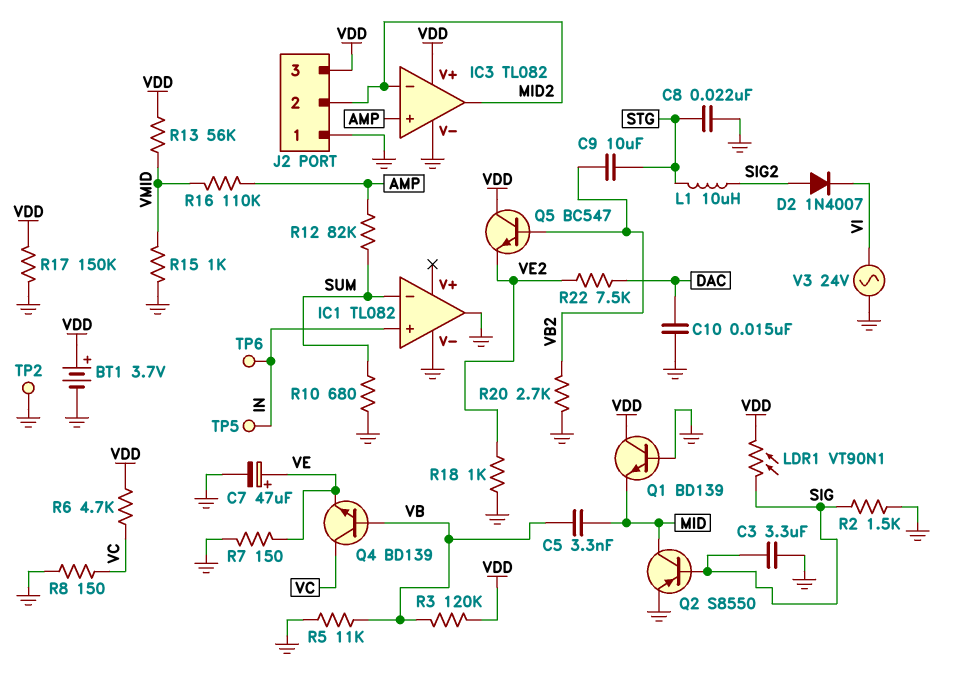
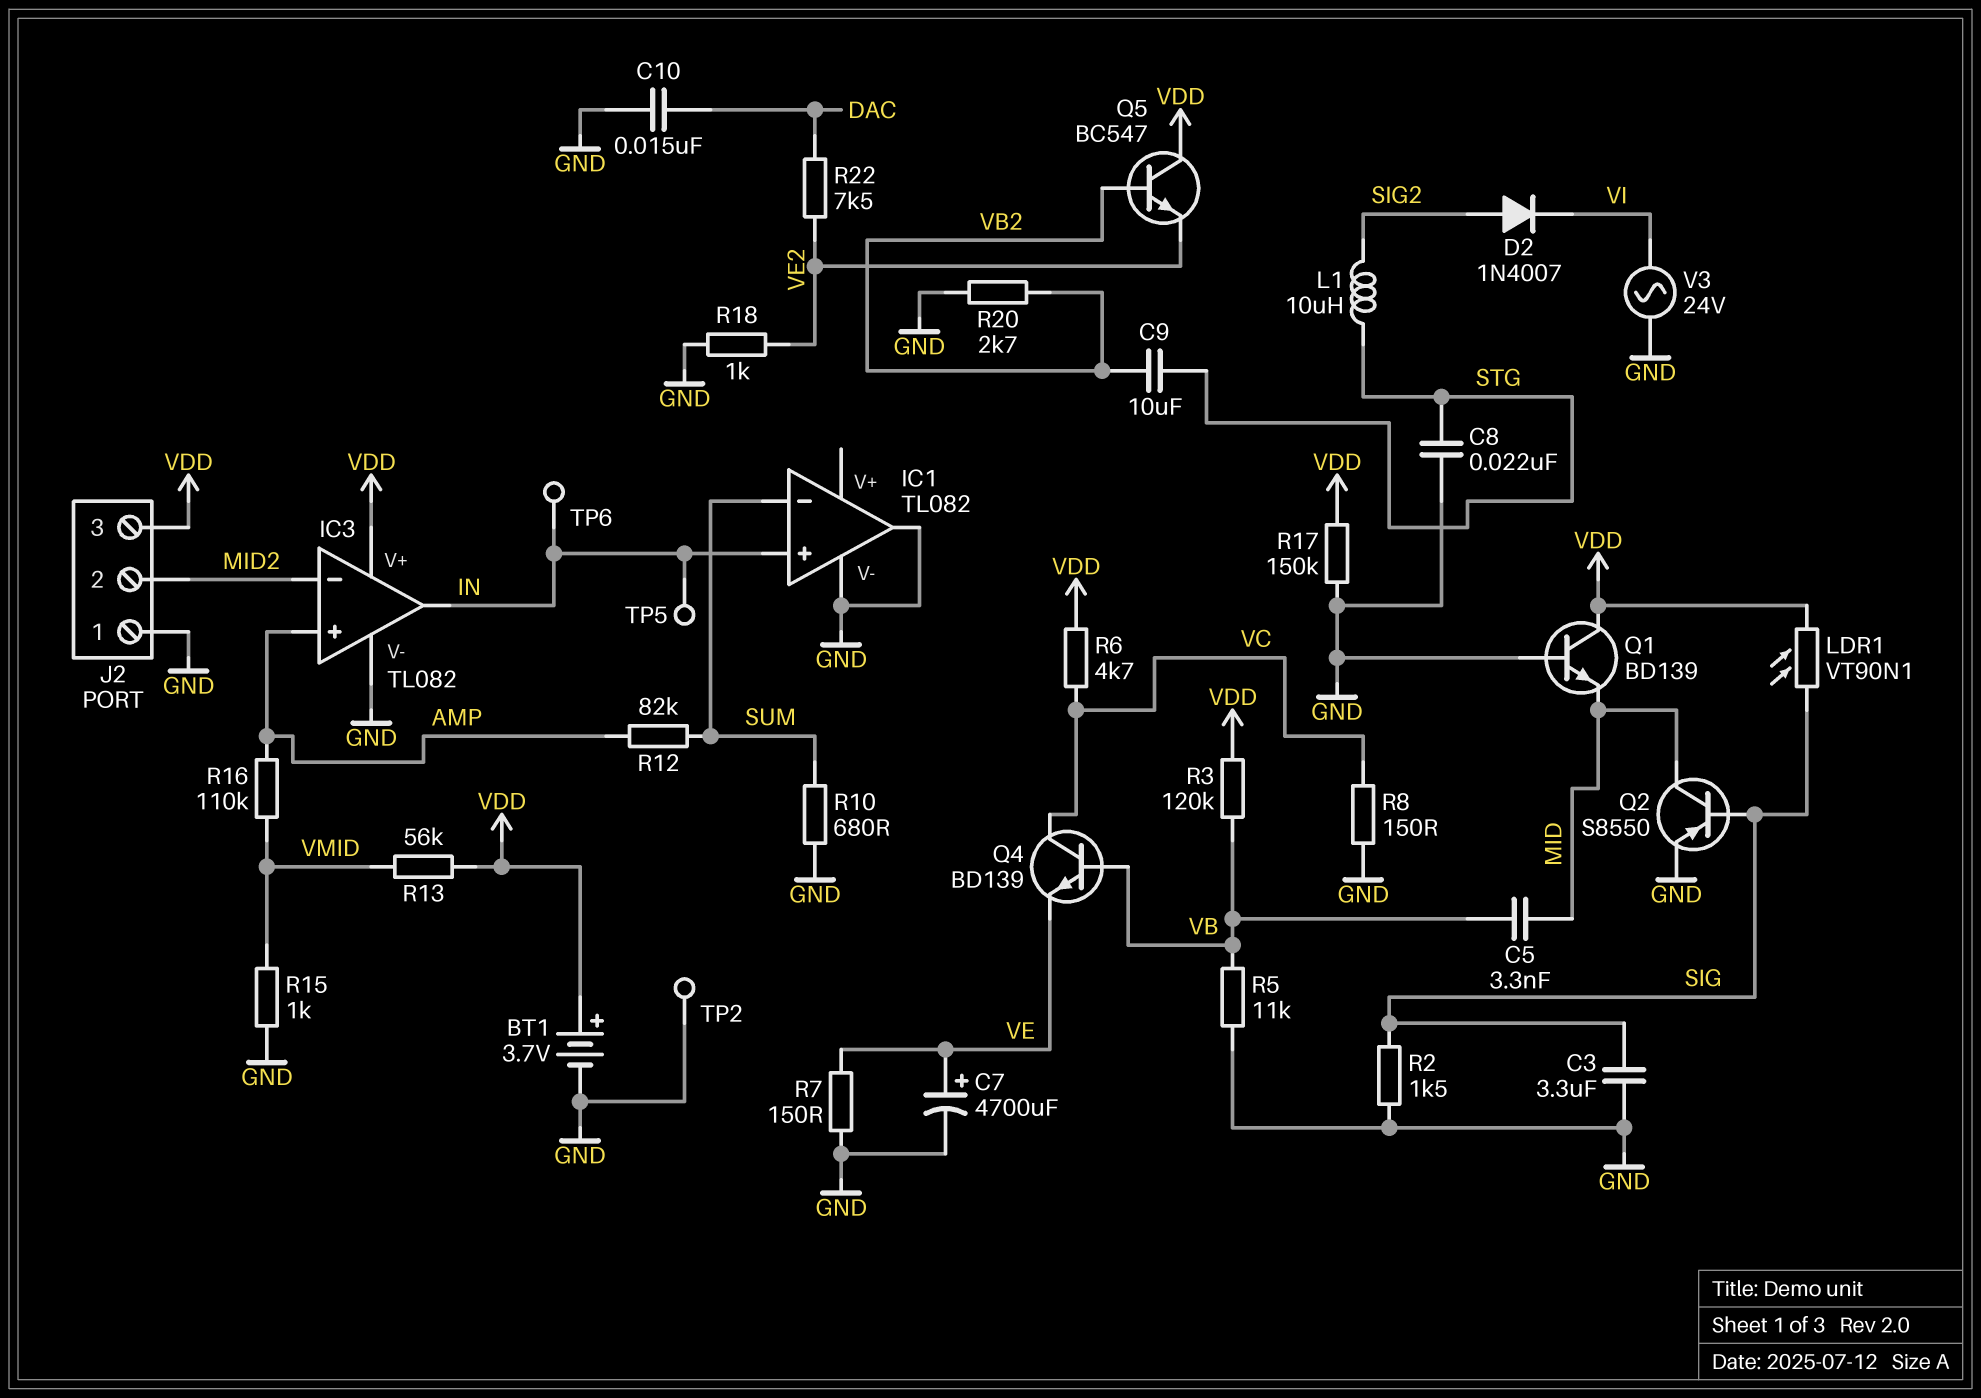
C7: 47uF (plus VE, minus GND) -> 4700uF (plus VE, minus GND)
IC3 pin out: MID2 -> IN

